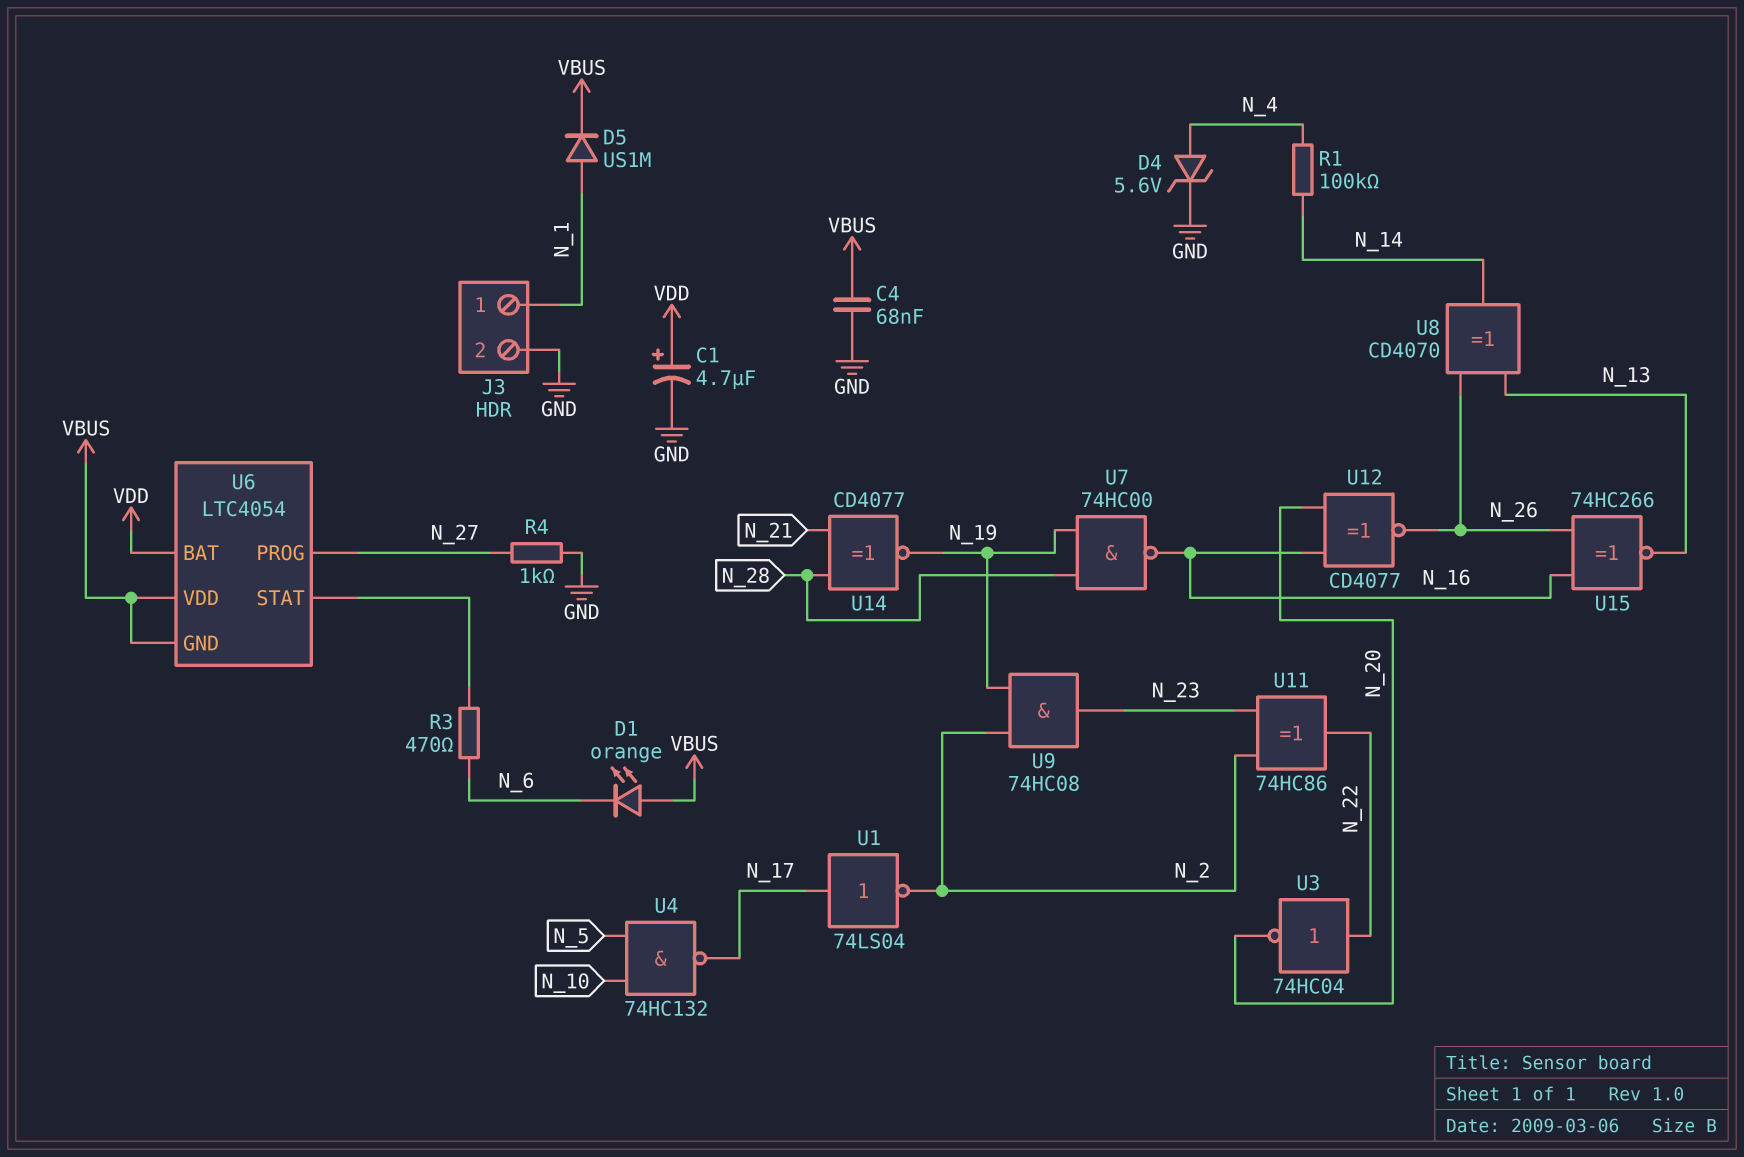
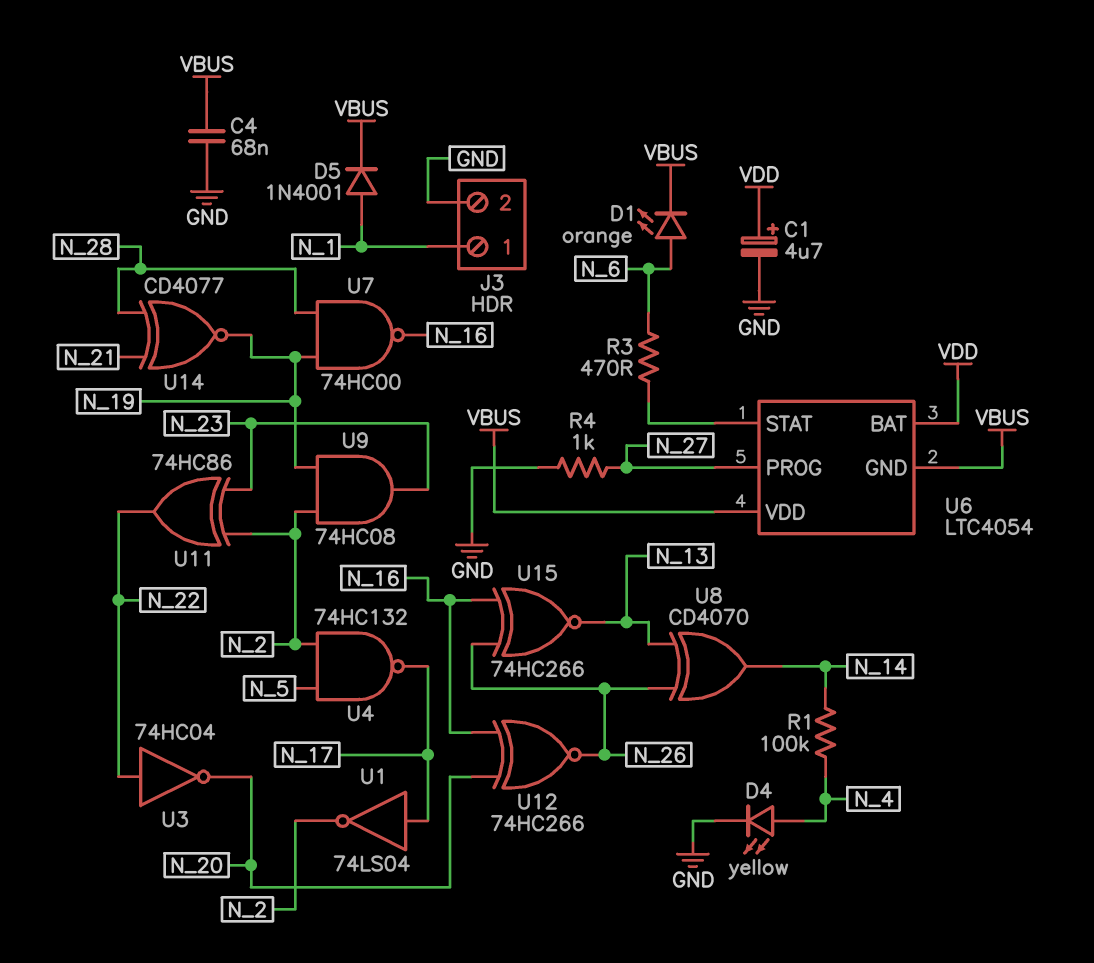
D1: LED orange (A VBUS, K N_6) -> LED orange (A N_6, K VBUS)
D4: zener 5.6V (A N_4, K GND) -> LED yellow (A N_4, K GND)
D5: diode US1M (A N_1, K VBUS) -> diode 1N4001 (A N_1, K VBUS)
U4: NAND 74HC132 (in N_5, in N_10, out N_17) -> NAND 74HC132 (in N_2, in N_5, out N_17)
U12: XNOR CD4077 (in N_16, in N_20, out N_26) -> XNOR 74HC266 (in N_16, in N_20, out N_26)

